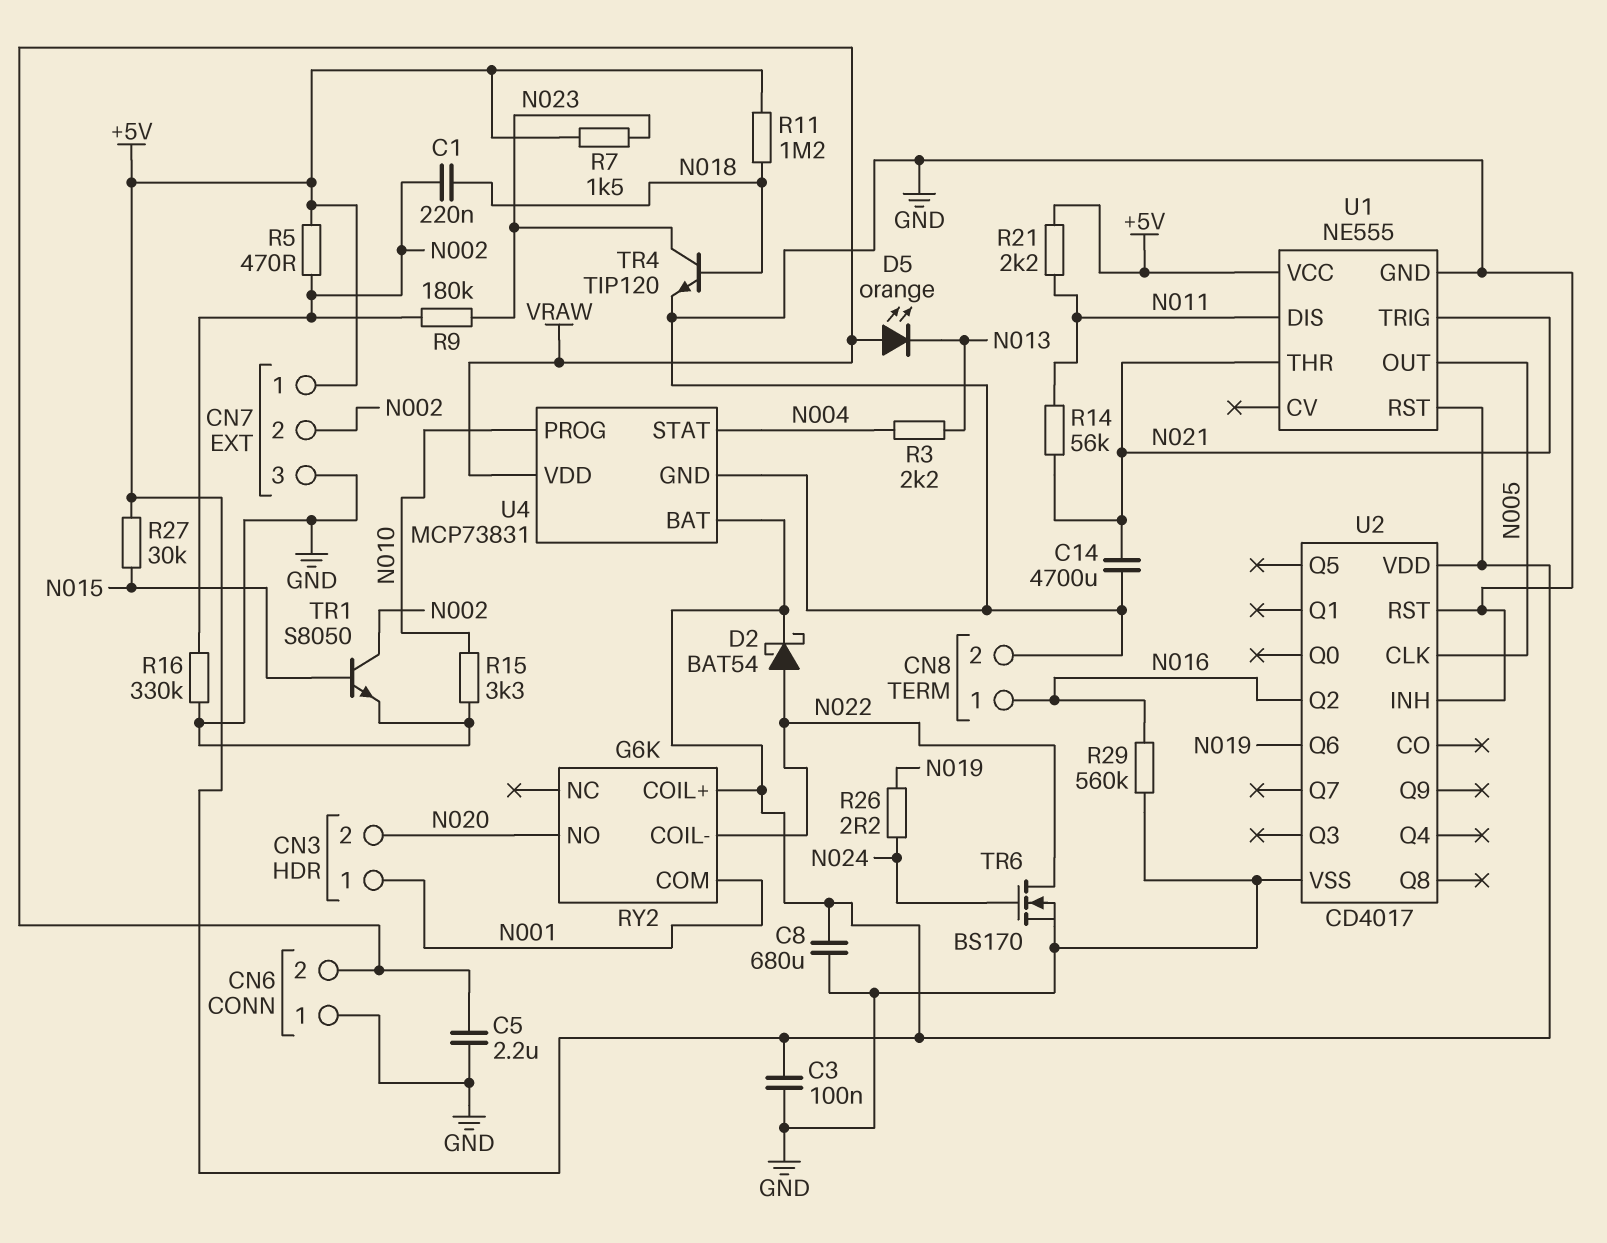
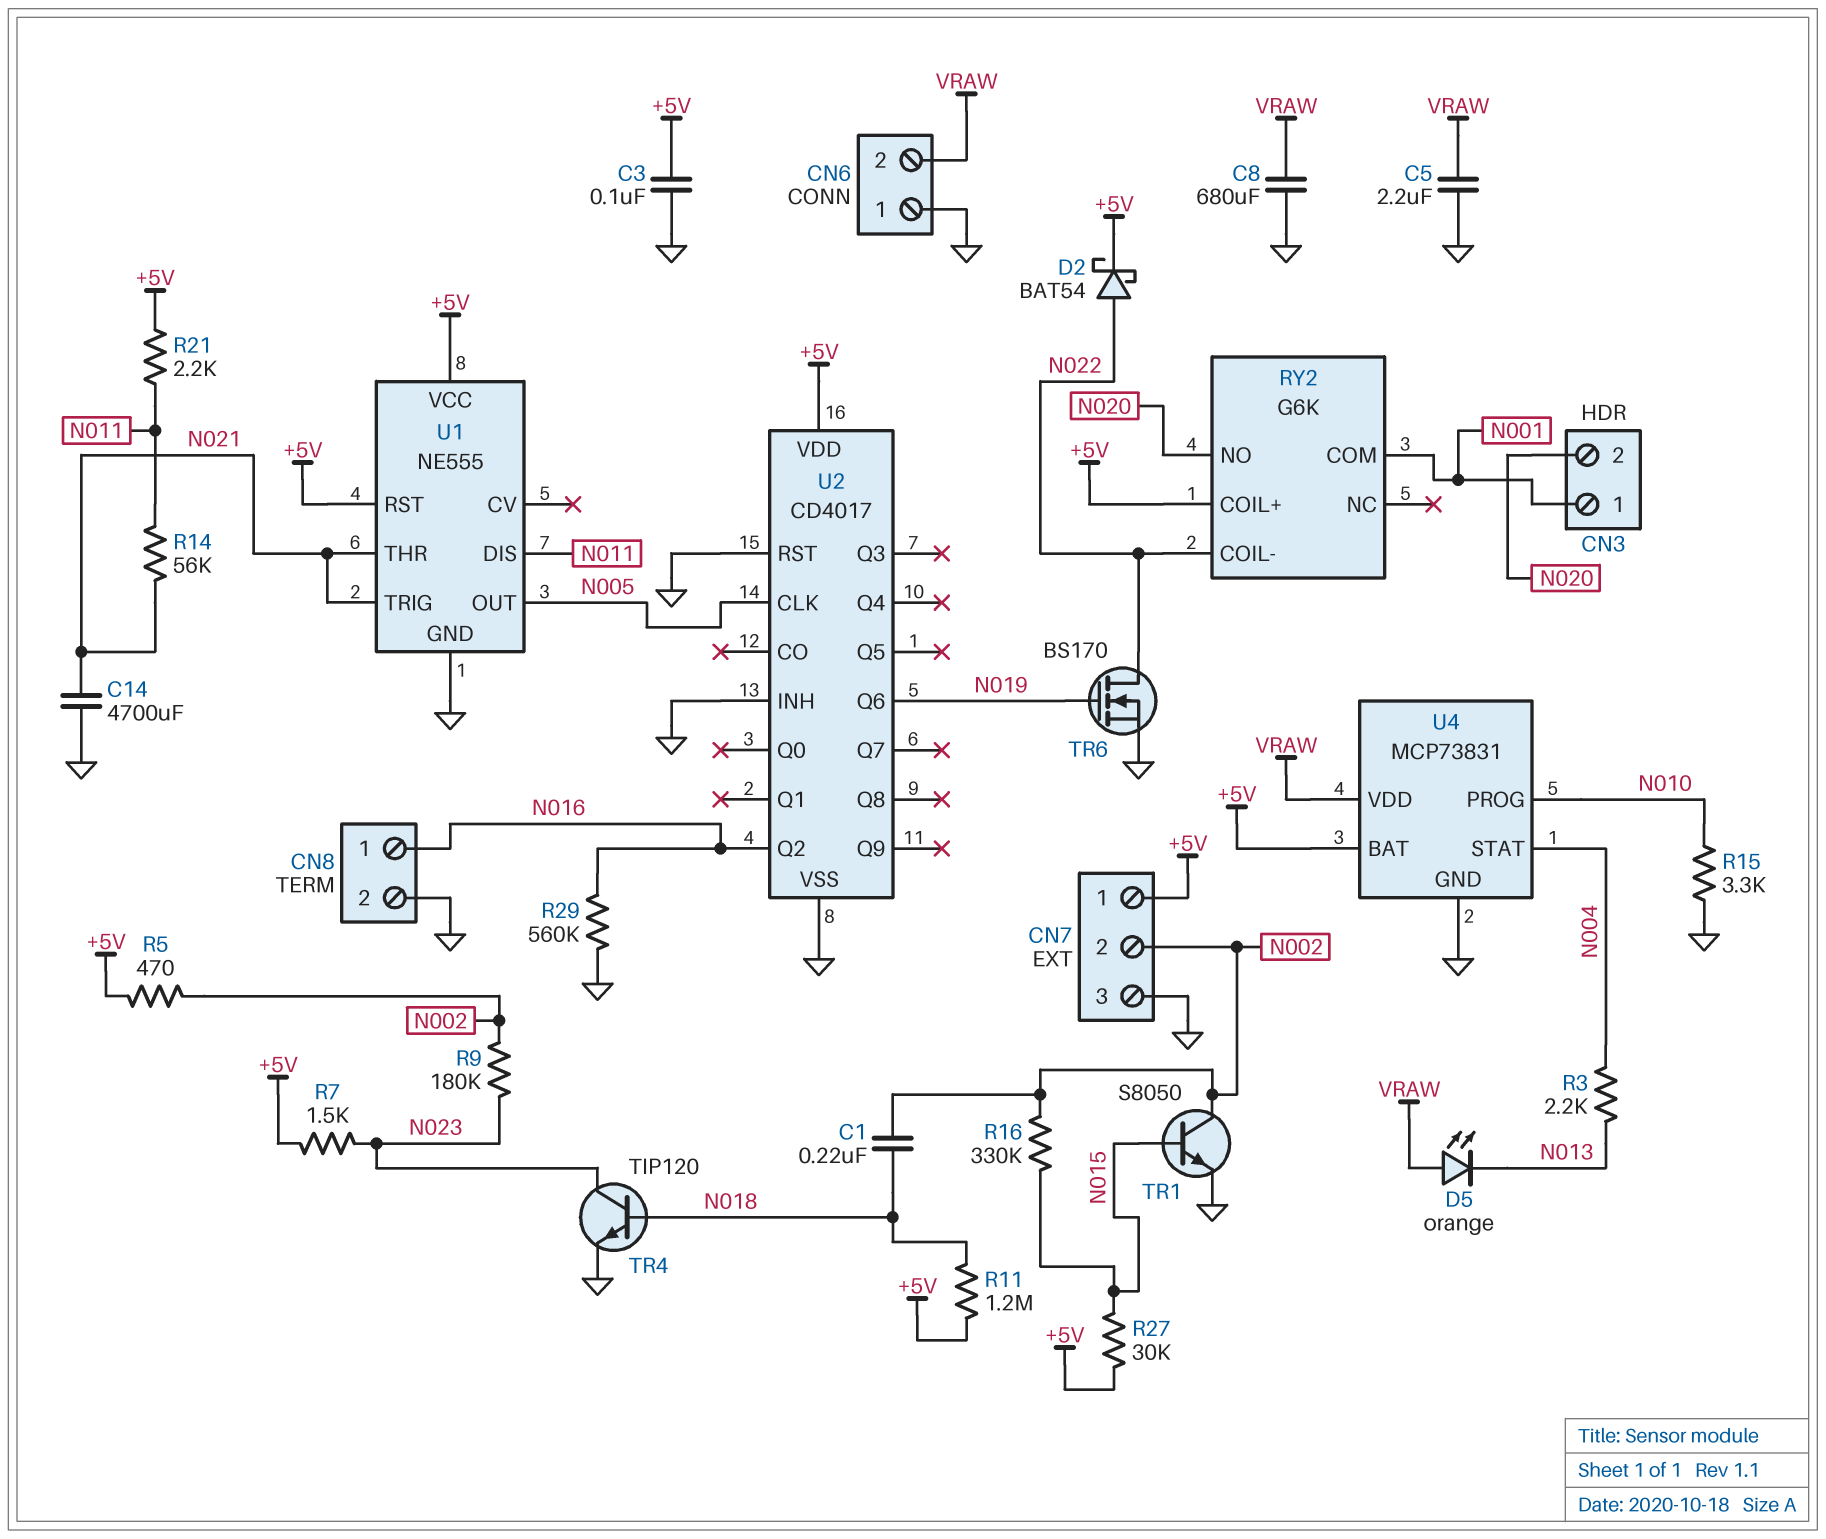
C8: 680uF (+5V, GND) -> 680uF (GND, VRAW)
R16: 330k (GND, N002) -> 330k (N002, N015)
R26: 2.2 (N019, N024) -> none
TR6: NMOS BS170 (G N024, D N022, S GND) -> NMOS BS170 (G N019, D N022, S GND)

